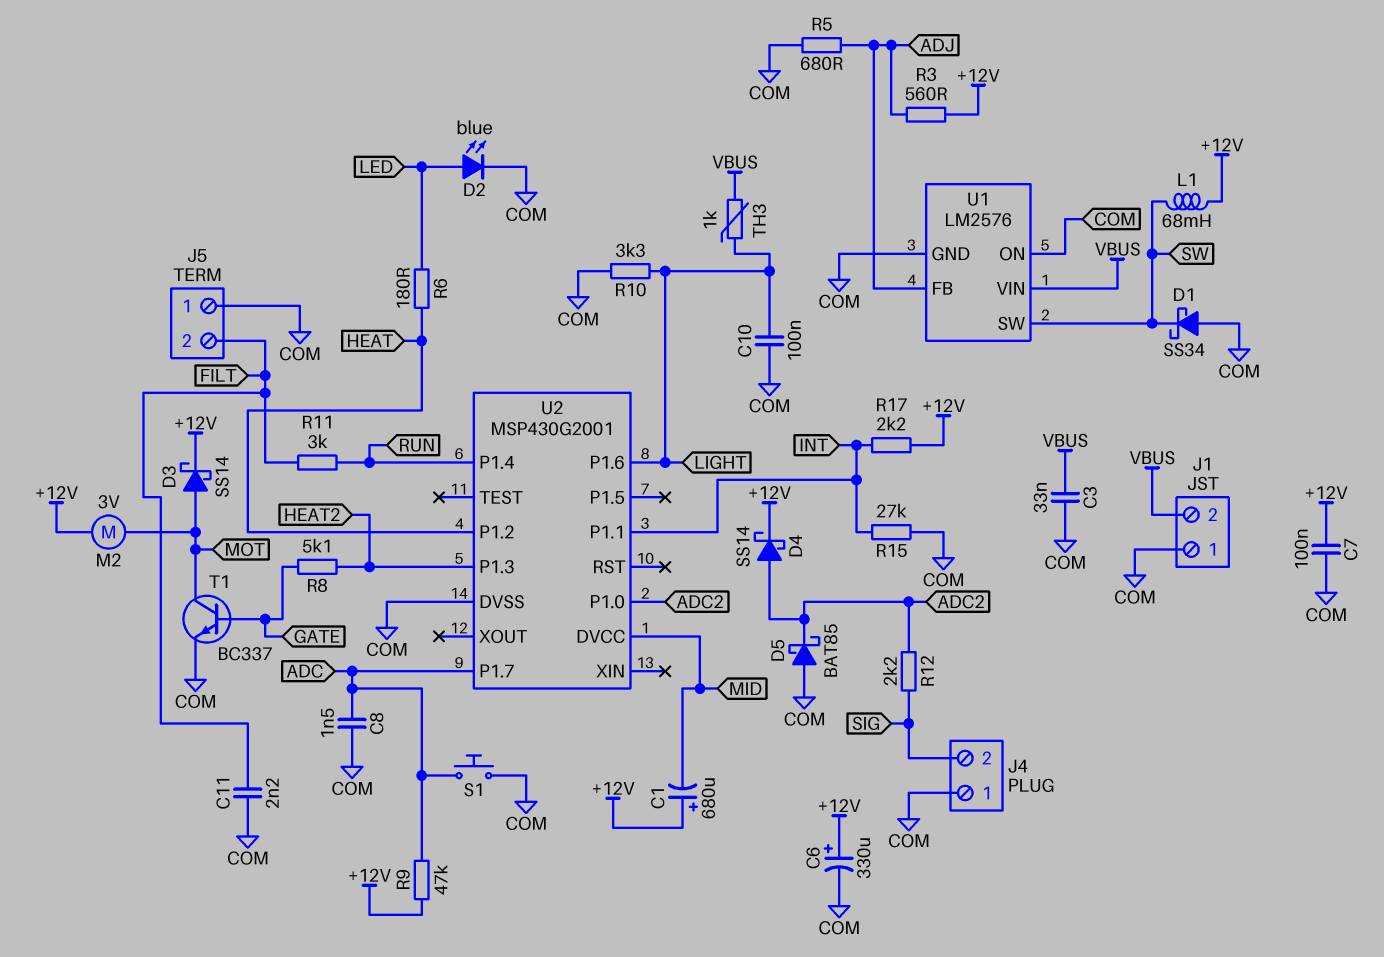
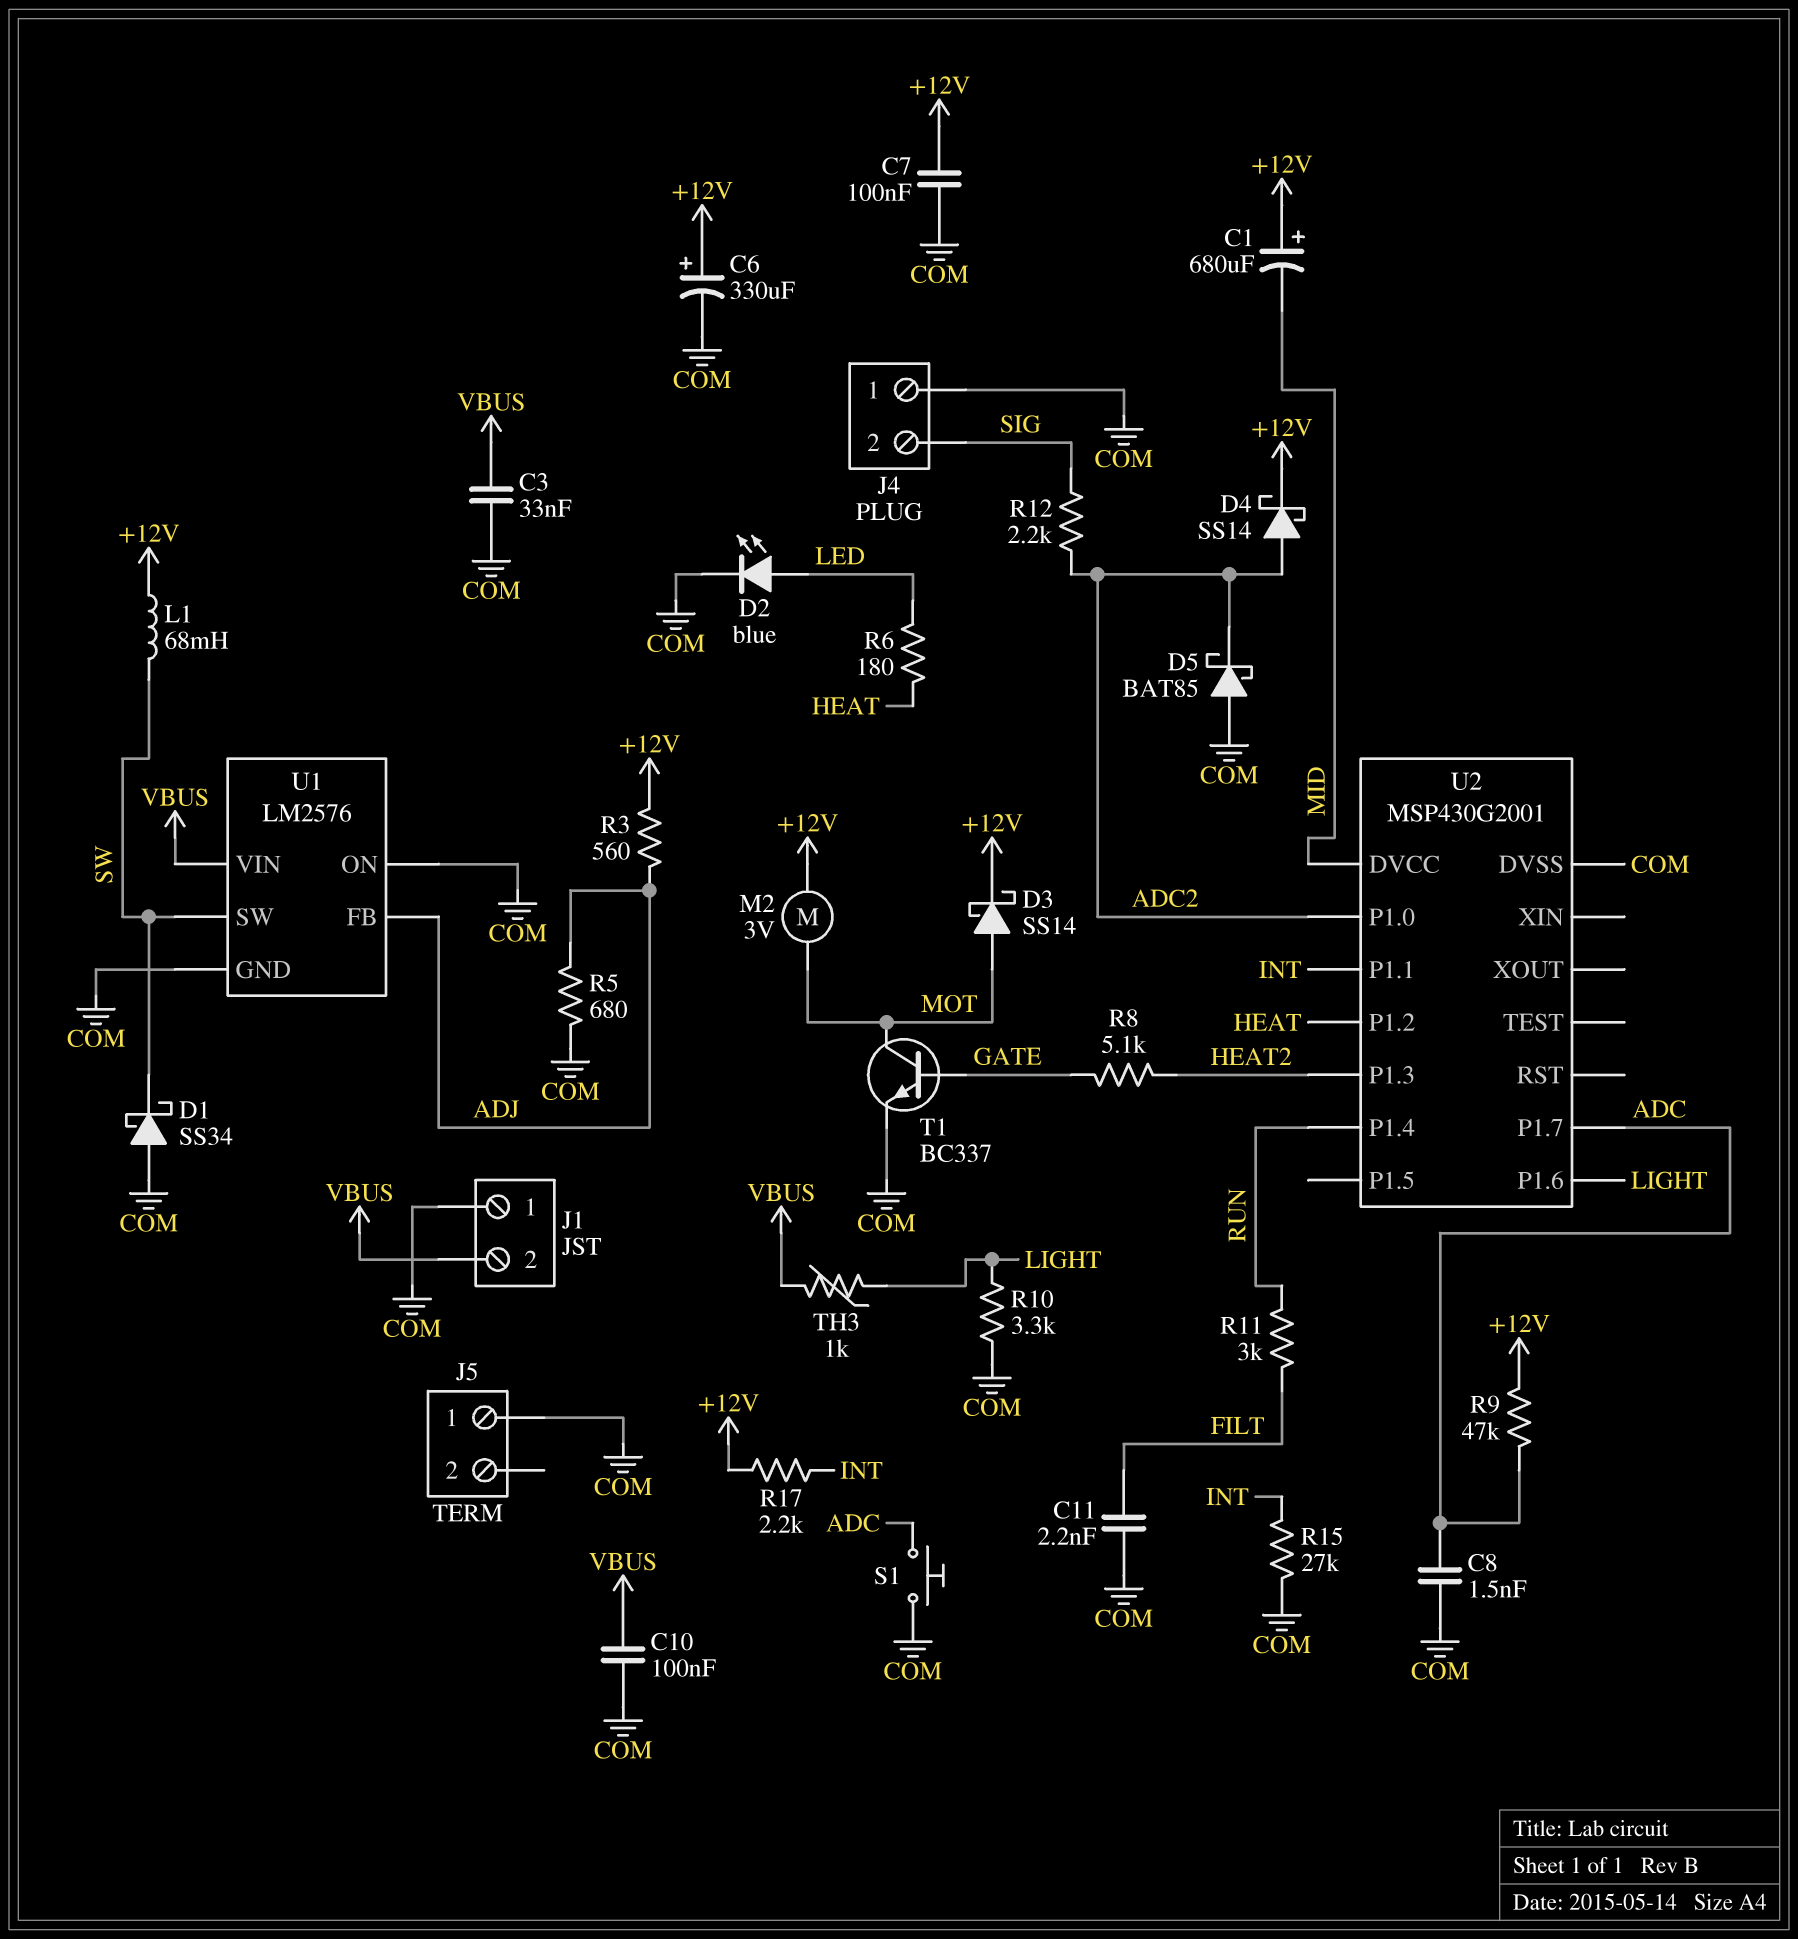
C10: 100nF (COM, LIGHT) -> 100nF (COM, VBUS)
J5 pin 2: FILT -> none

